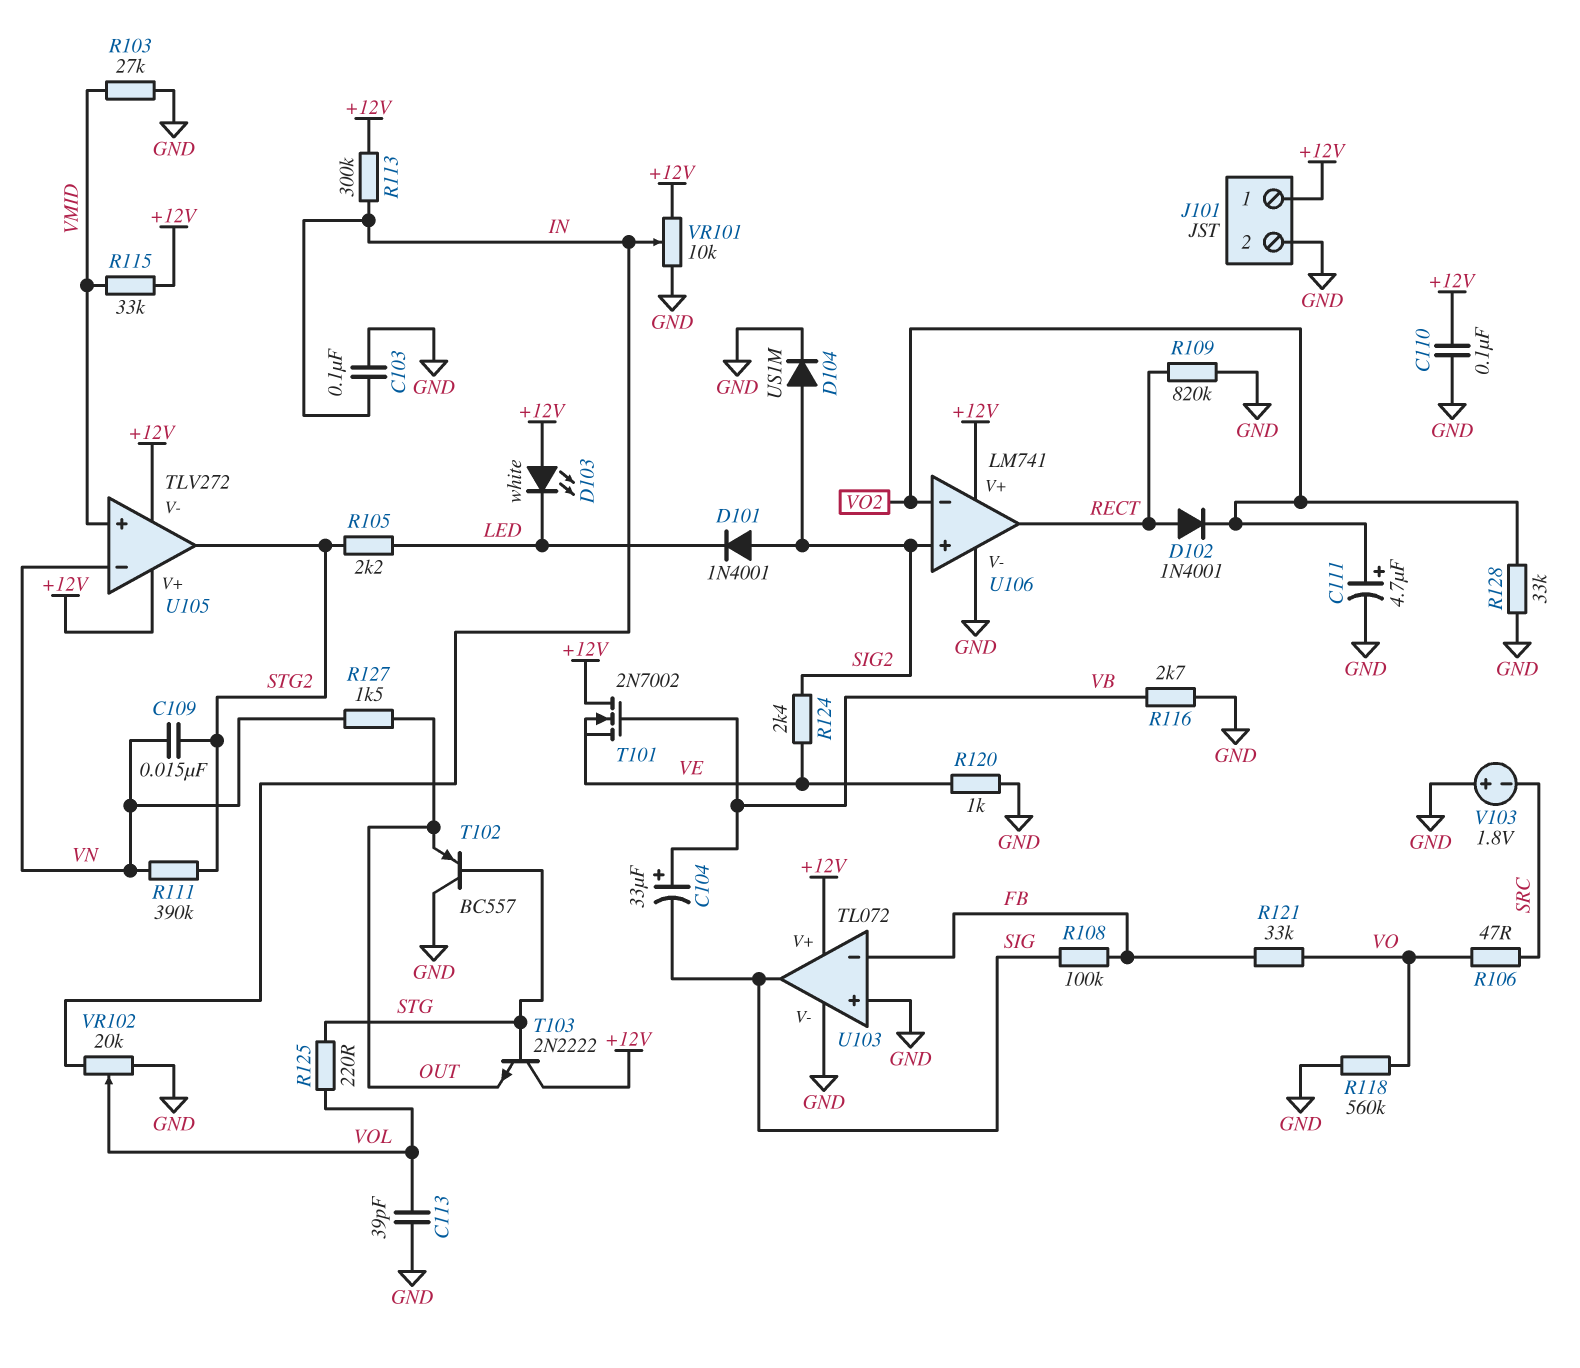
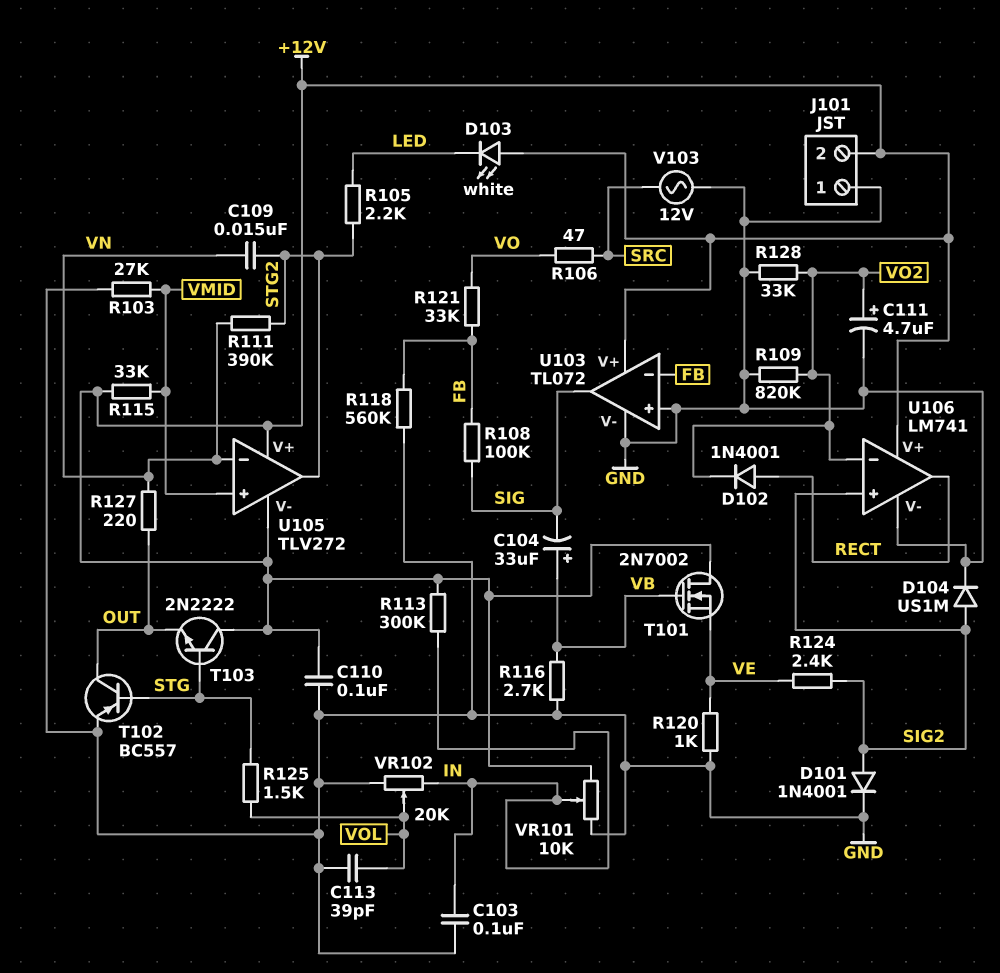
D101: diode 1N4001 (A SIG2, K LED) -> diode 1N4001 (A SIG2, K GND)
J101 pin 1: +12V -> GND
J101 pin 2: GND -> +12V
R109: 820k (GND, RECT) -> 820k (GND, VO2)
R118: 560k (GND, VO) -> 560k (FB, GND)
R125: 220 (STG, VOL) -> 1.5k (STG, VOL)
R127: 1.5k (OUT, VN) -> 220 (OUT, VN)
T102: PNP BC557 (B STG, C GND, E OUT) -> PNP BC557 (B STG, C OUT, E GND)
V103: 1.8V (plus GND, minus SRC) -> AC 12V (GND, SRC)

